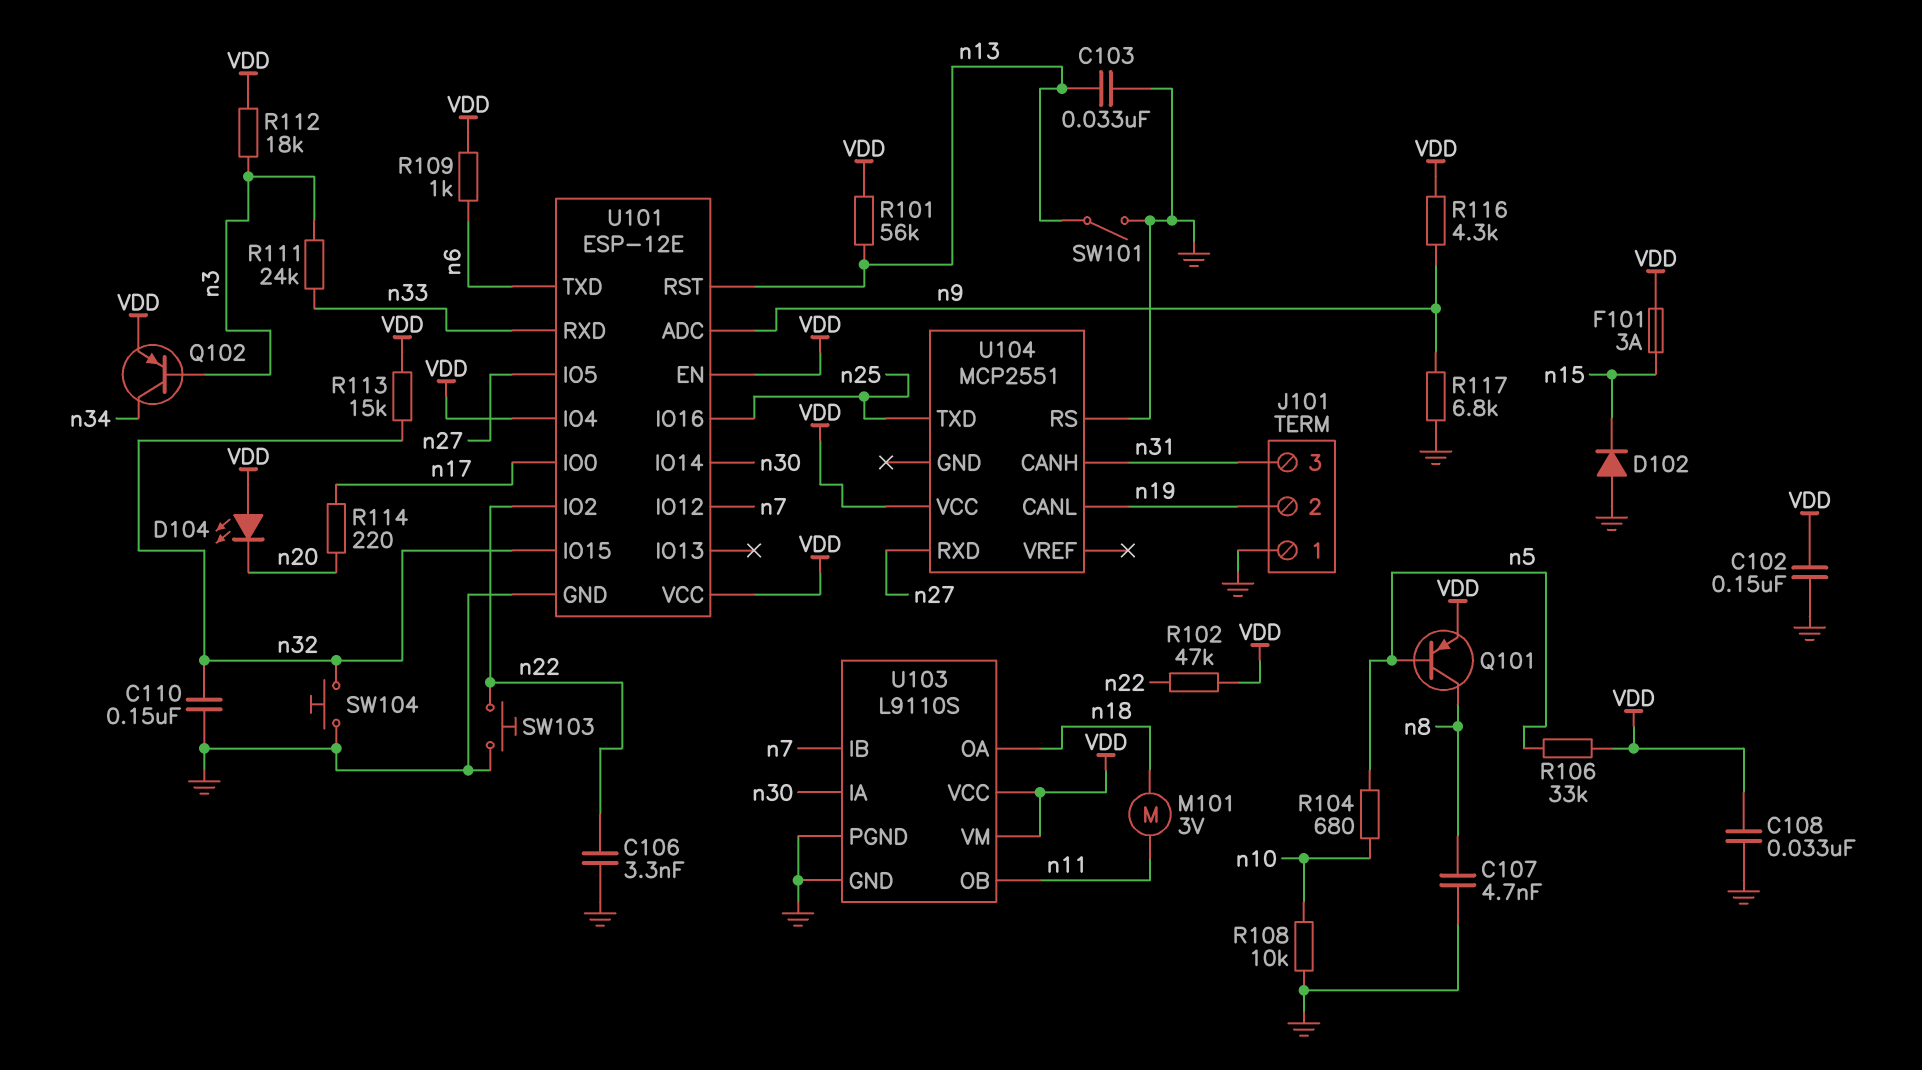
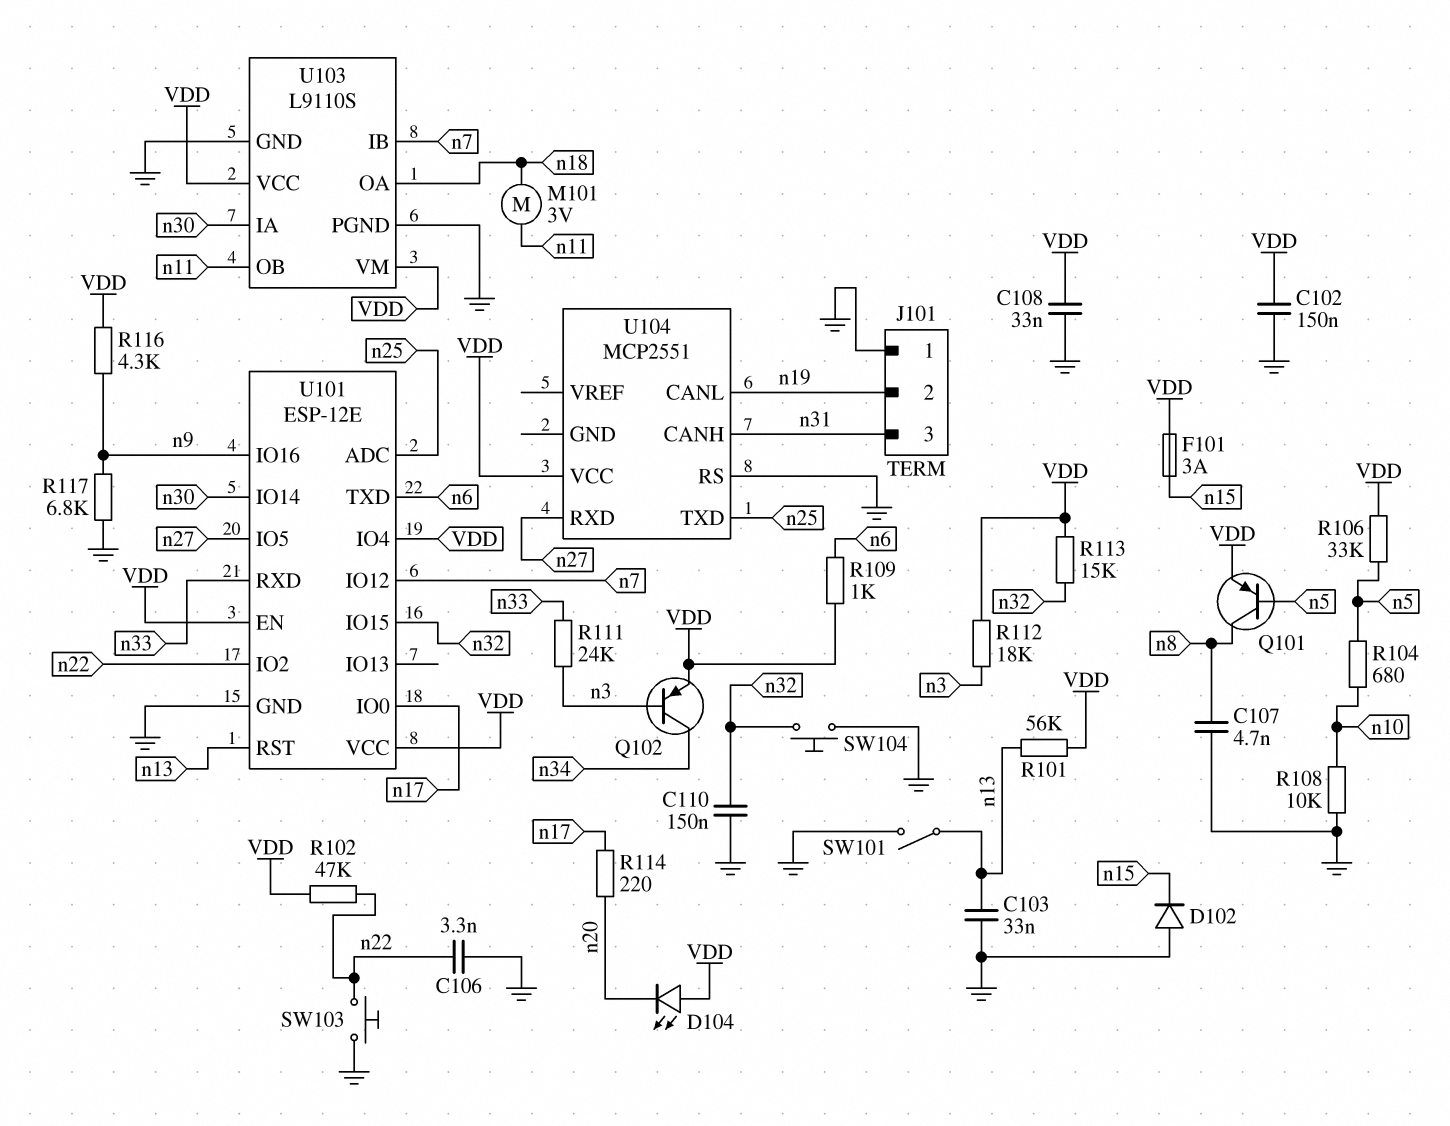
U101 pin ADC: n9 -> n25
U101 pin IO16: n25 -> n9

